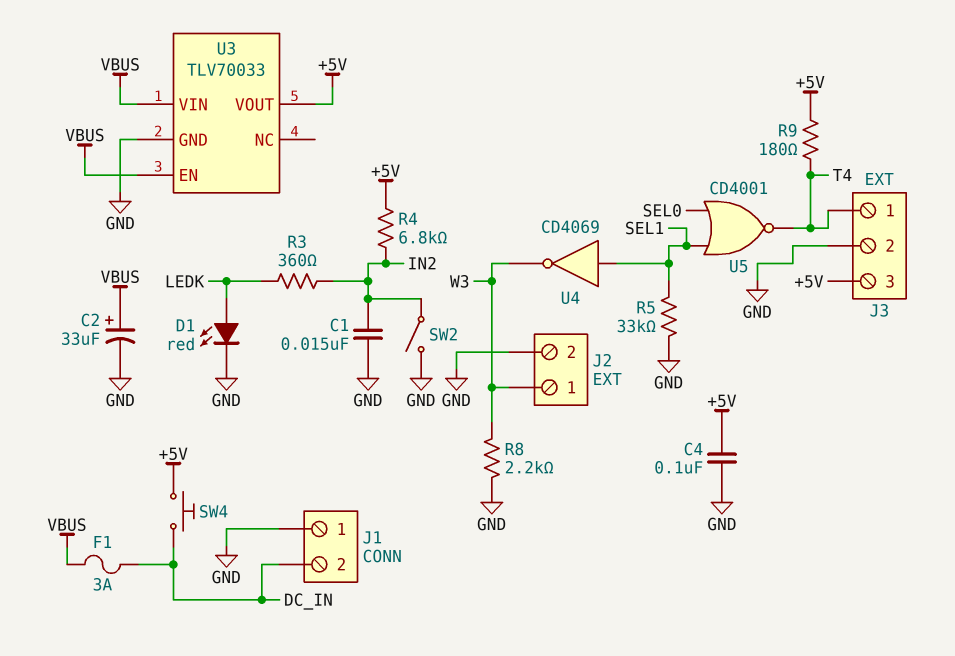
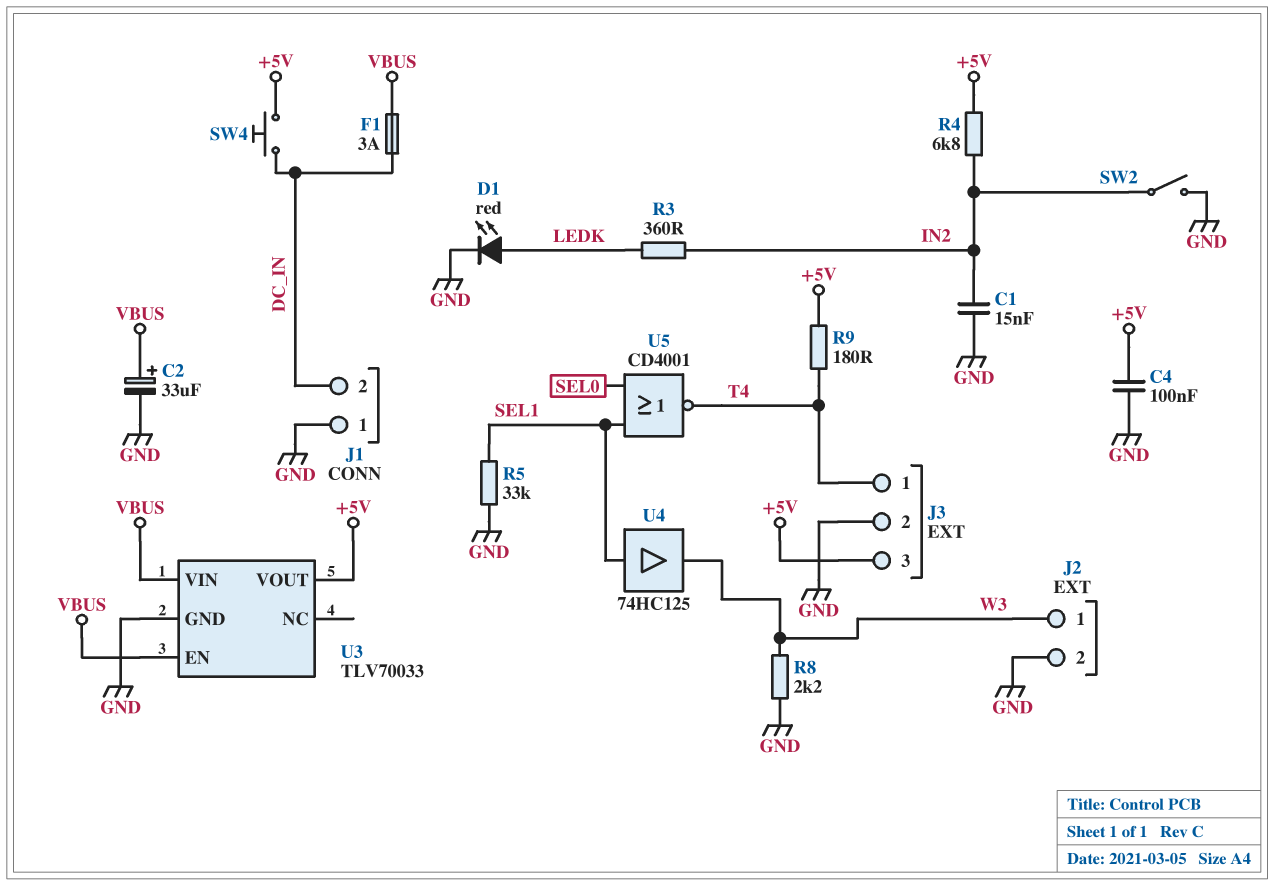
U4: NOT CD4069 (in SEL1, out W3) -> buffer 74HC125 (in SEL1, out W3)

